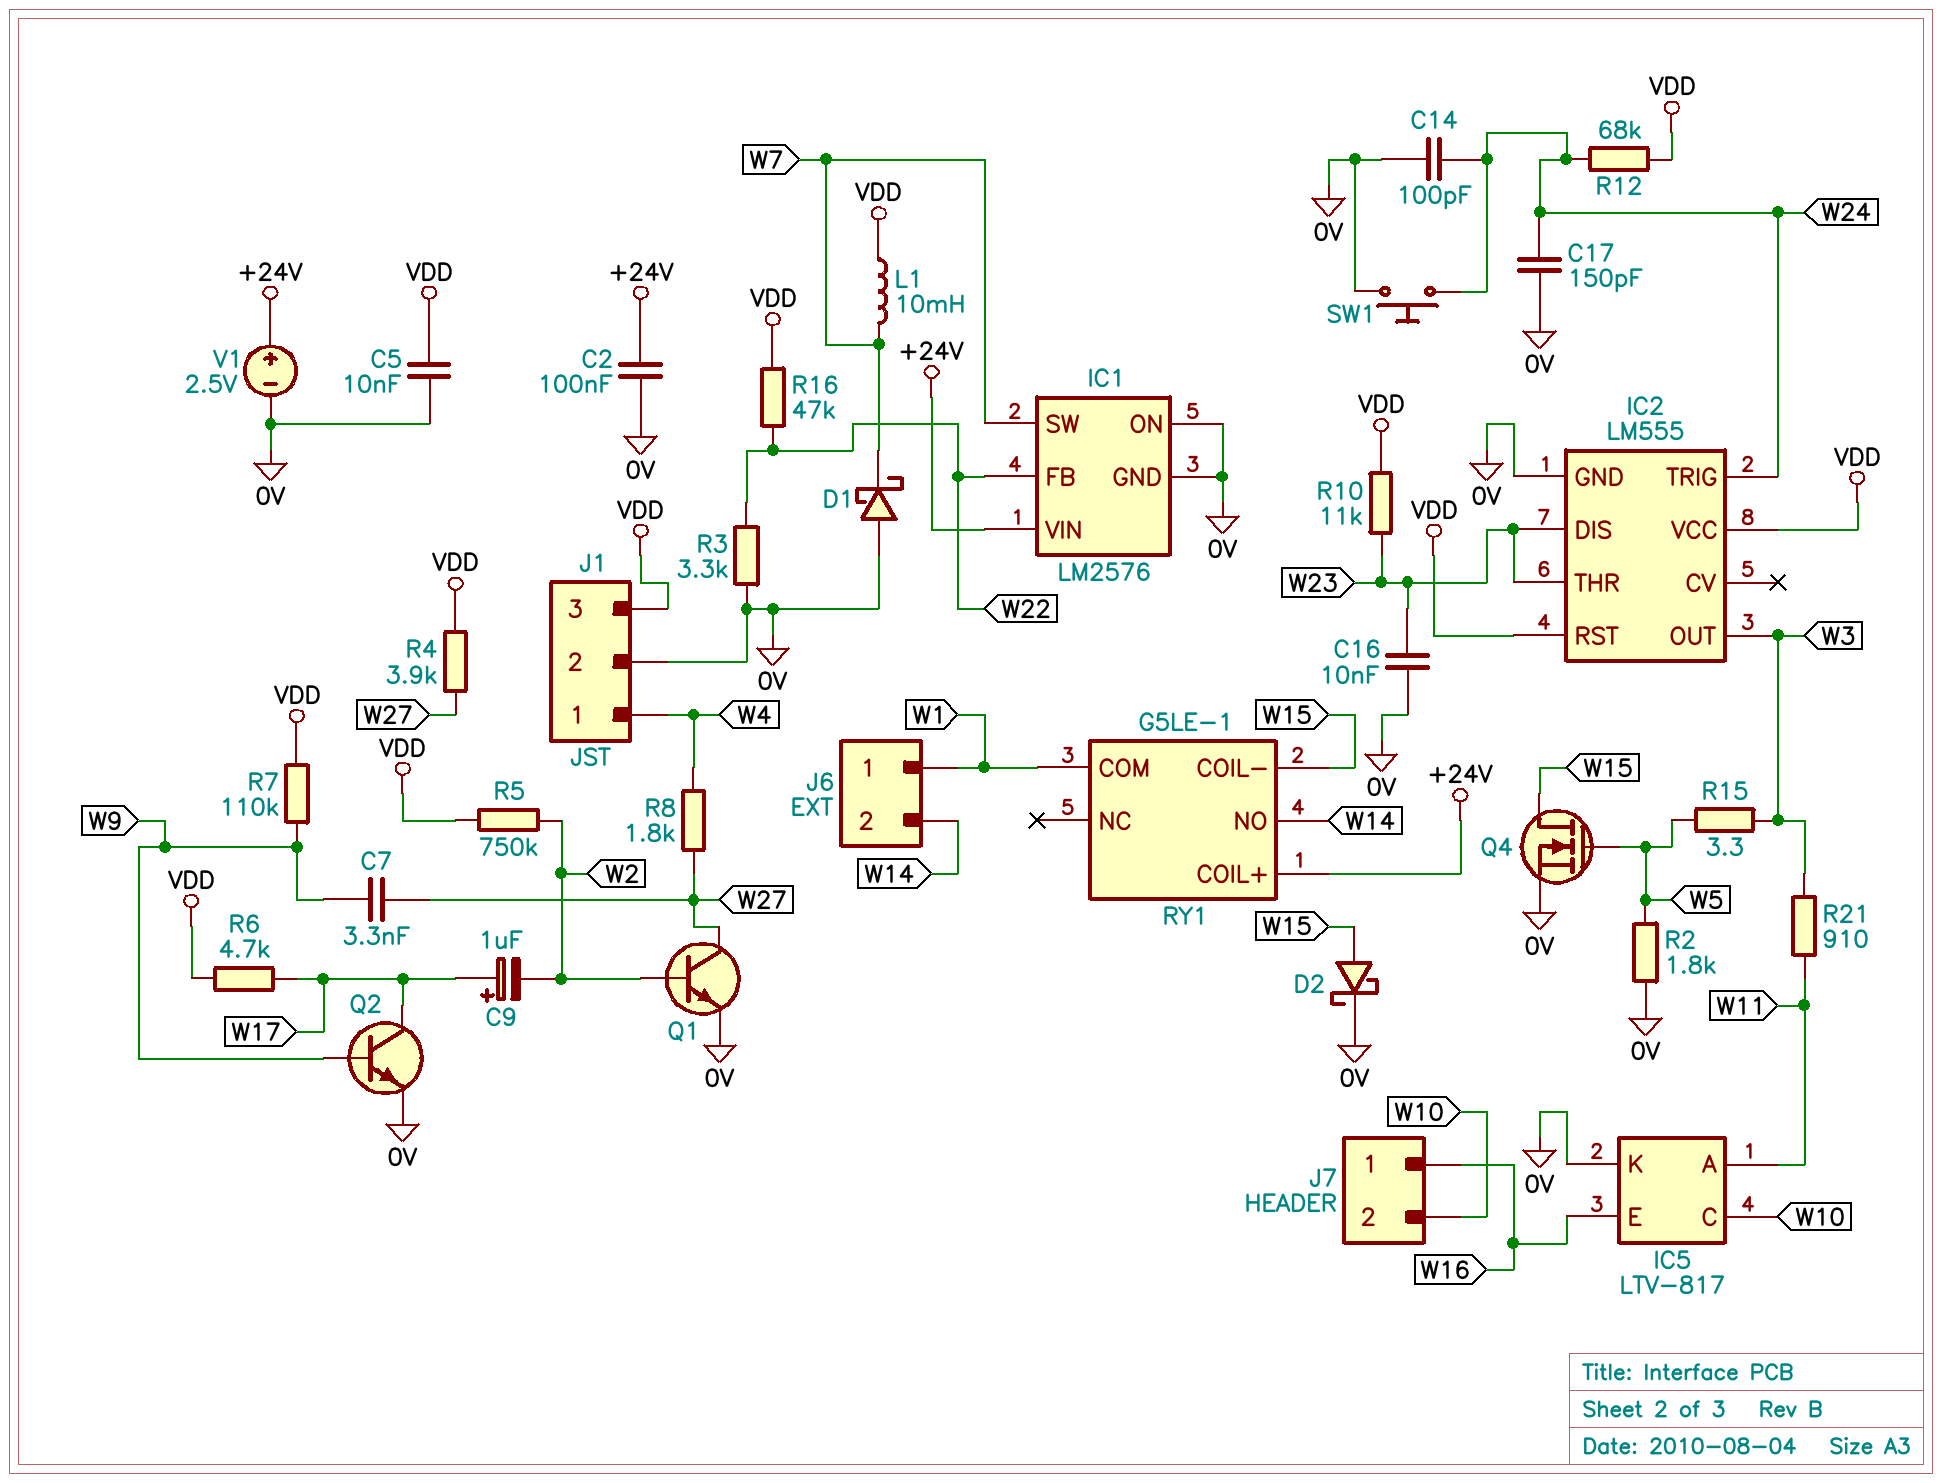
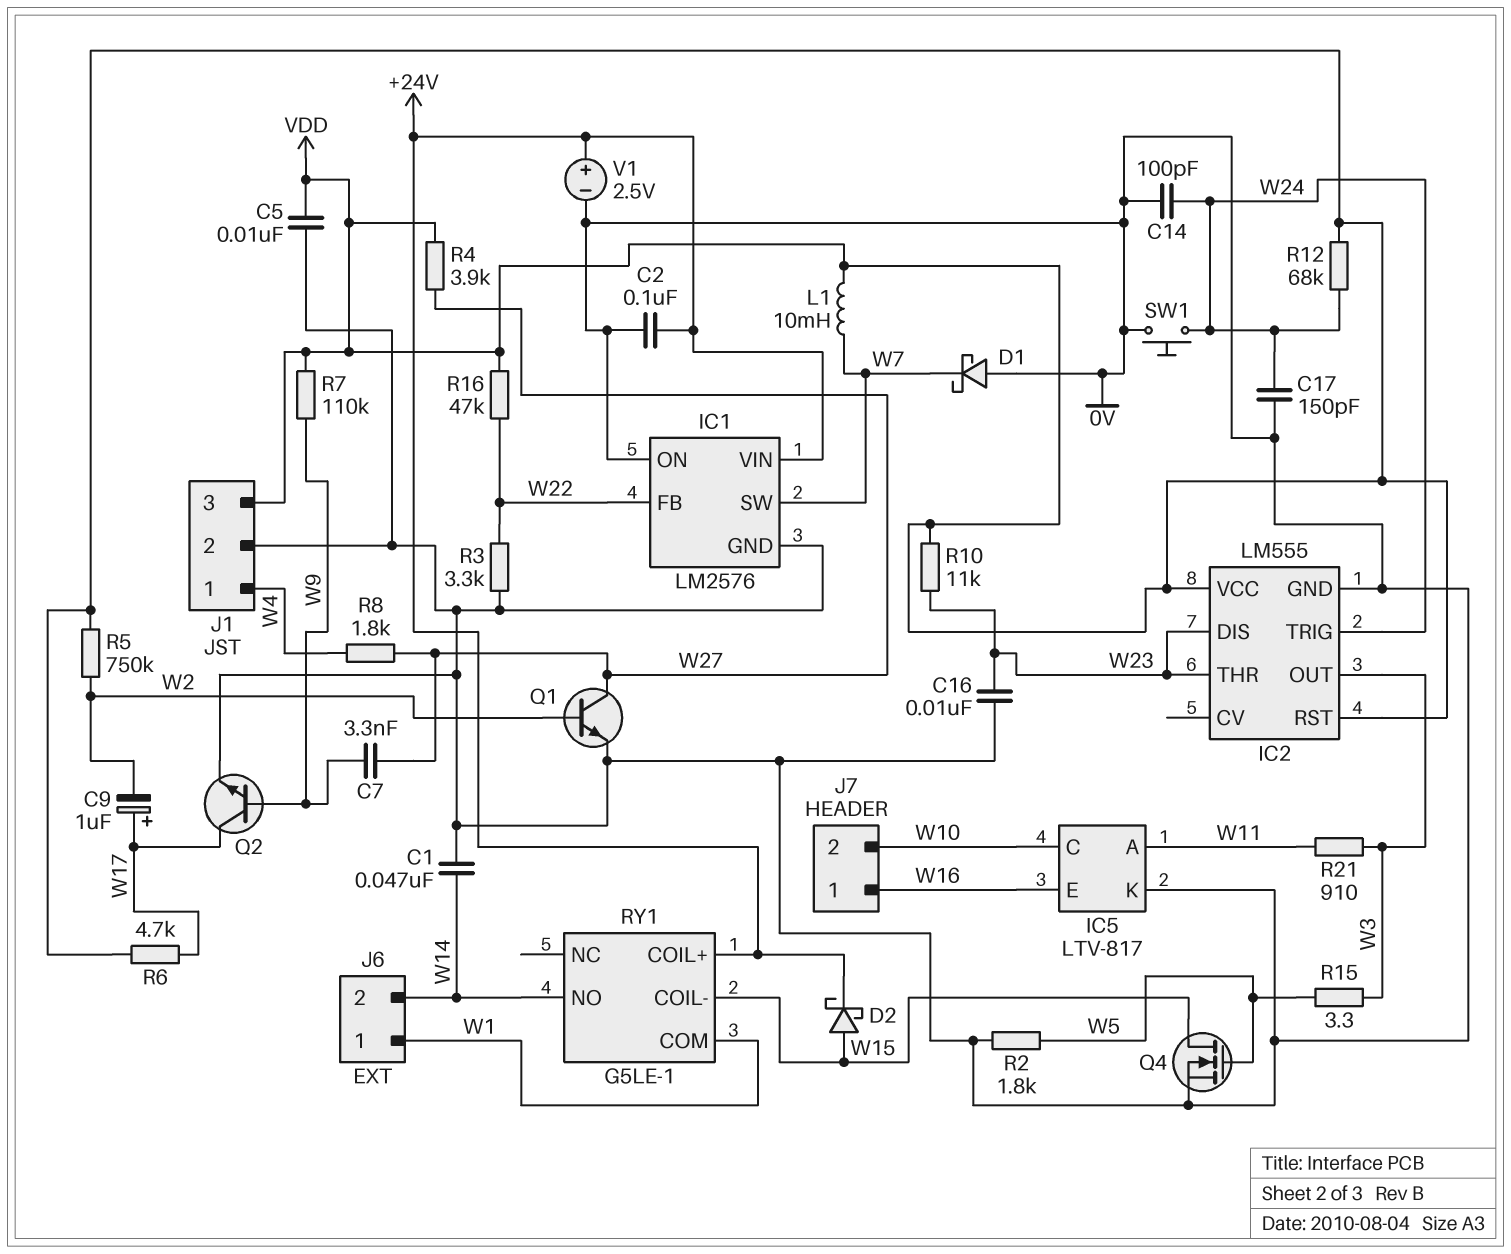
C1: none -> 47nF (0V, W14)
D2: schottky (A W15, K 0V) -> schottky (A W15, K +24V)

